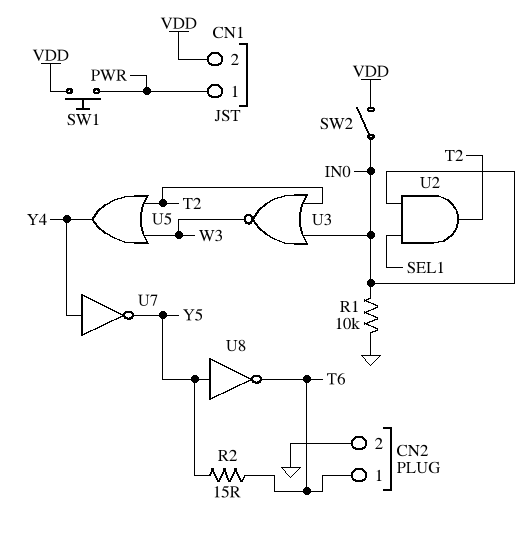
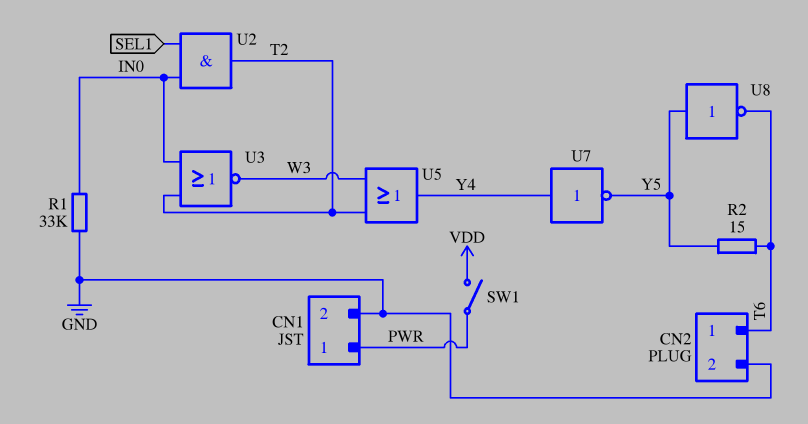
CN1 pin 2: VDD -> GND
R1: 10k (GND, IN0) -> 33k (GND, IN0)
SW1: button (PWR, VDD) -> switch (PWR, VDD)
SW2: switch (IN0, VDD) -> none

